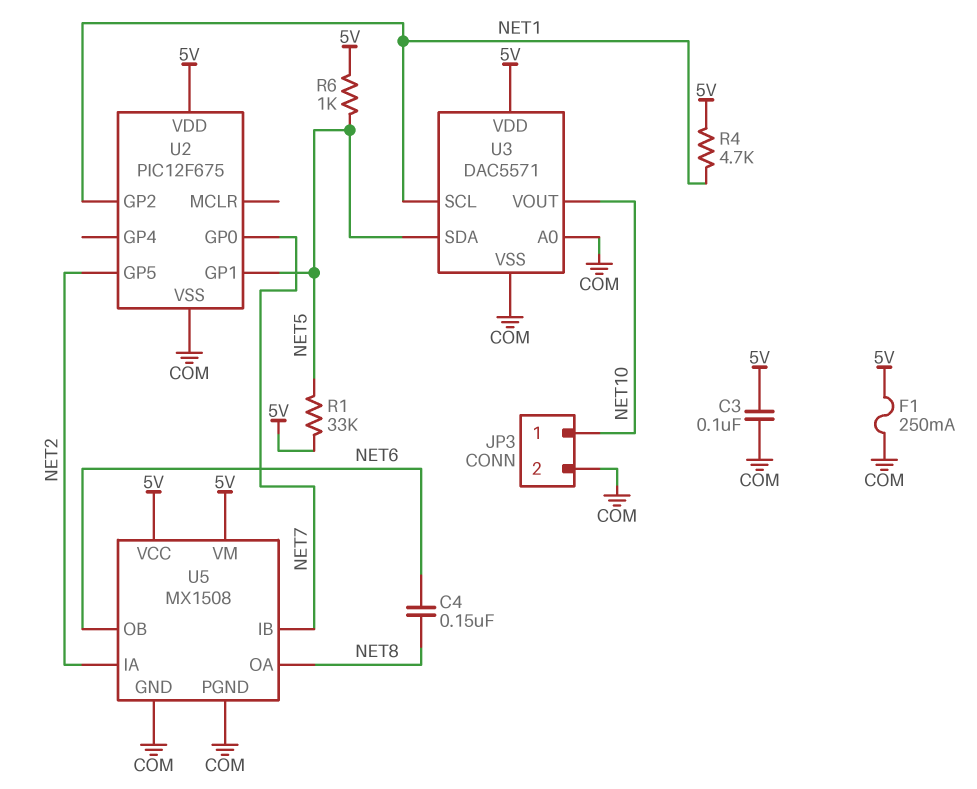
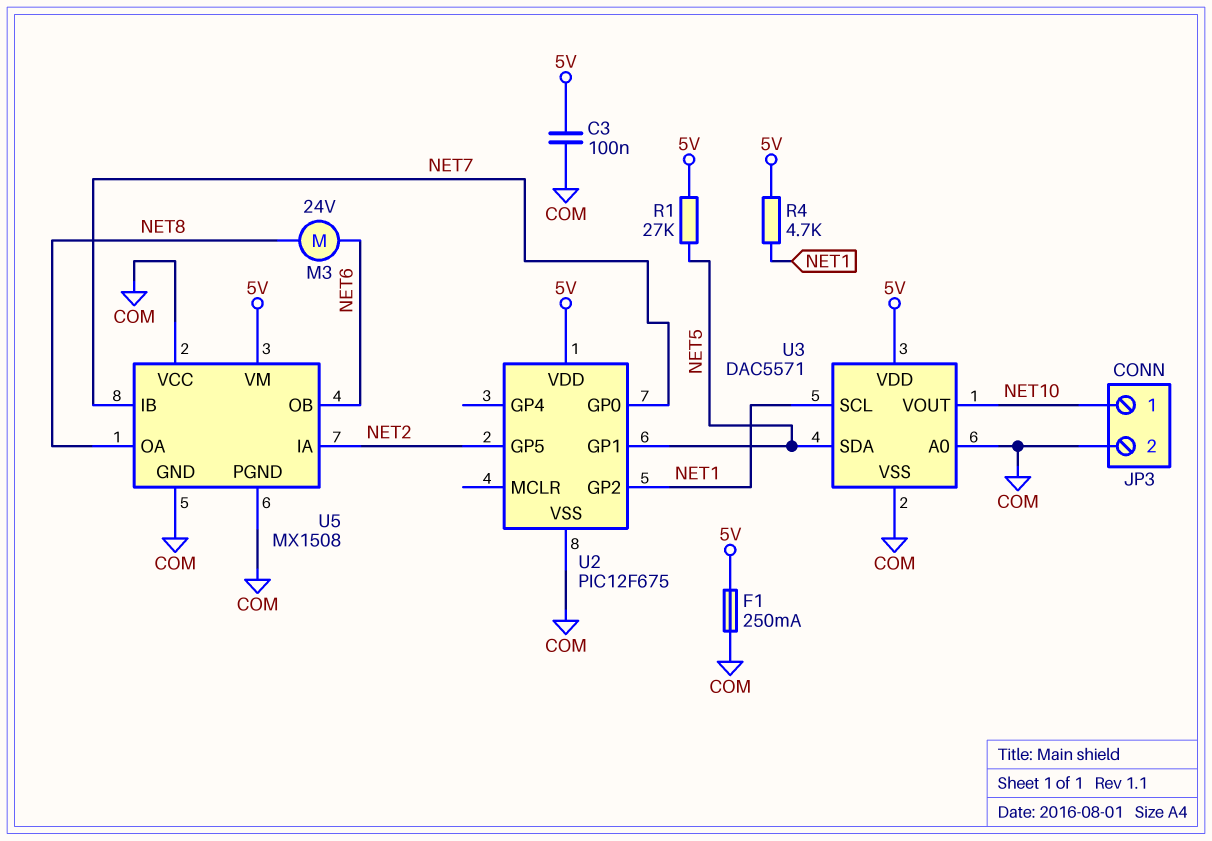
C4: 150nF (NET6, NET8) -> none
M3: none -> motor 24V (NET6, NET8)
R1: 33k (5V, NET5) -> 27k (5V, NET5)
R6: 1k (5V, NET5) -> none
U5 pin VCC: 5V -> COM

